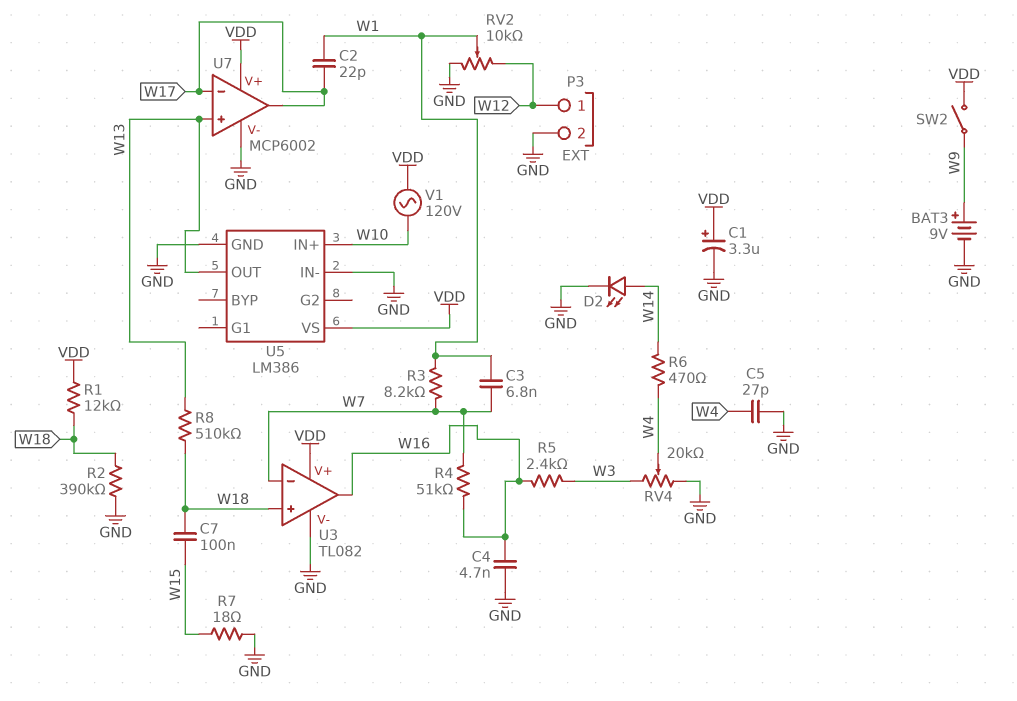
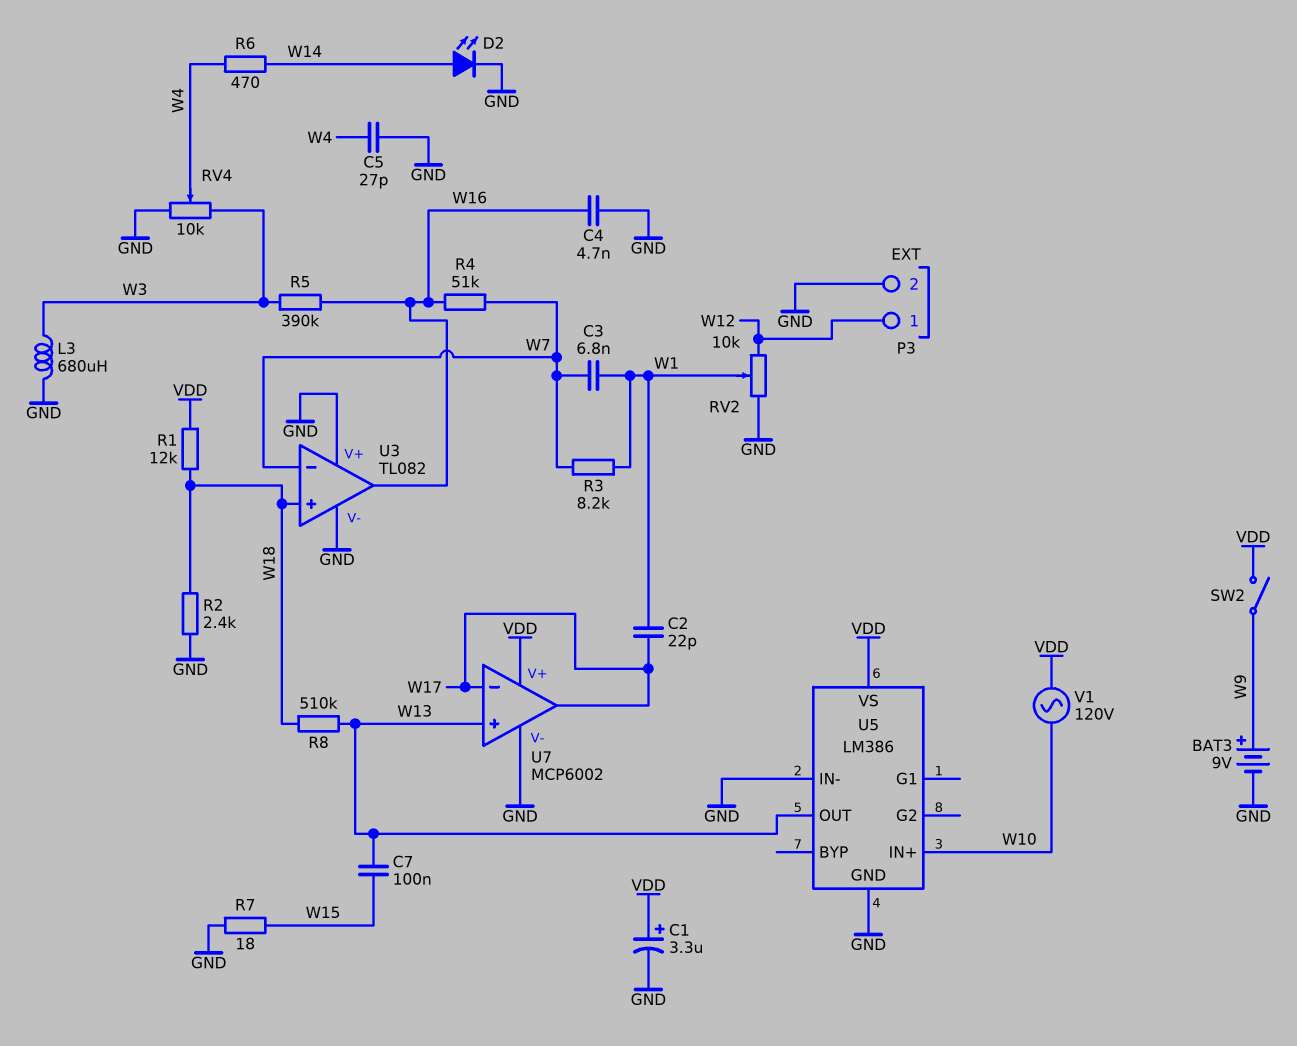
C7: 100nF (W15, W18) -> 100nF (W13, W15)
L3: none -> 680uH (GND, W3)
R2: 390k (GND, W18) -> 2.4k (GND, W18)
R5: 2.4k (W3, W16) -> 390k (W3, W16)
RV4: 20k (GND, W3, wiper W4) -> 10k (GND, W3, wiper W4)
U3 pin V+: VDD -> GND

